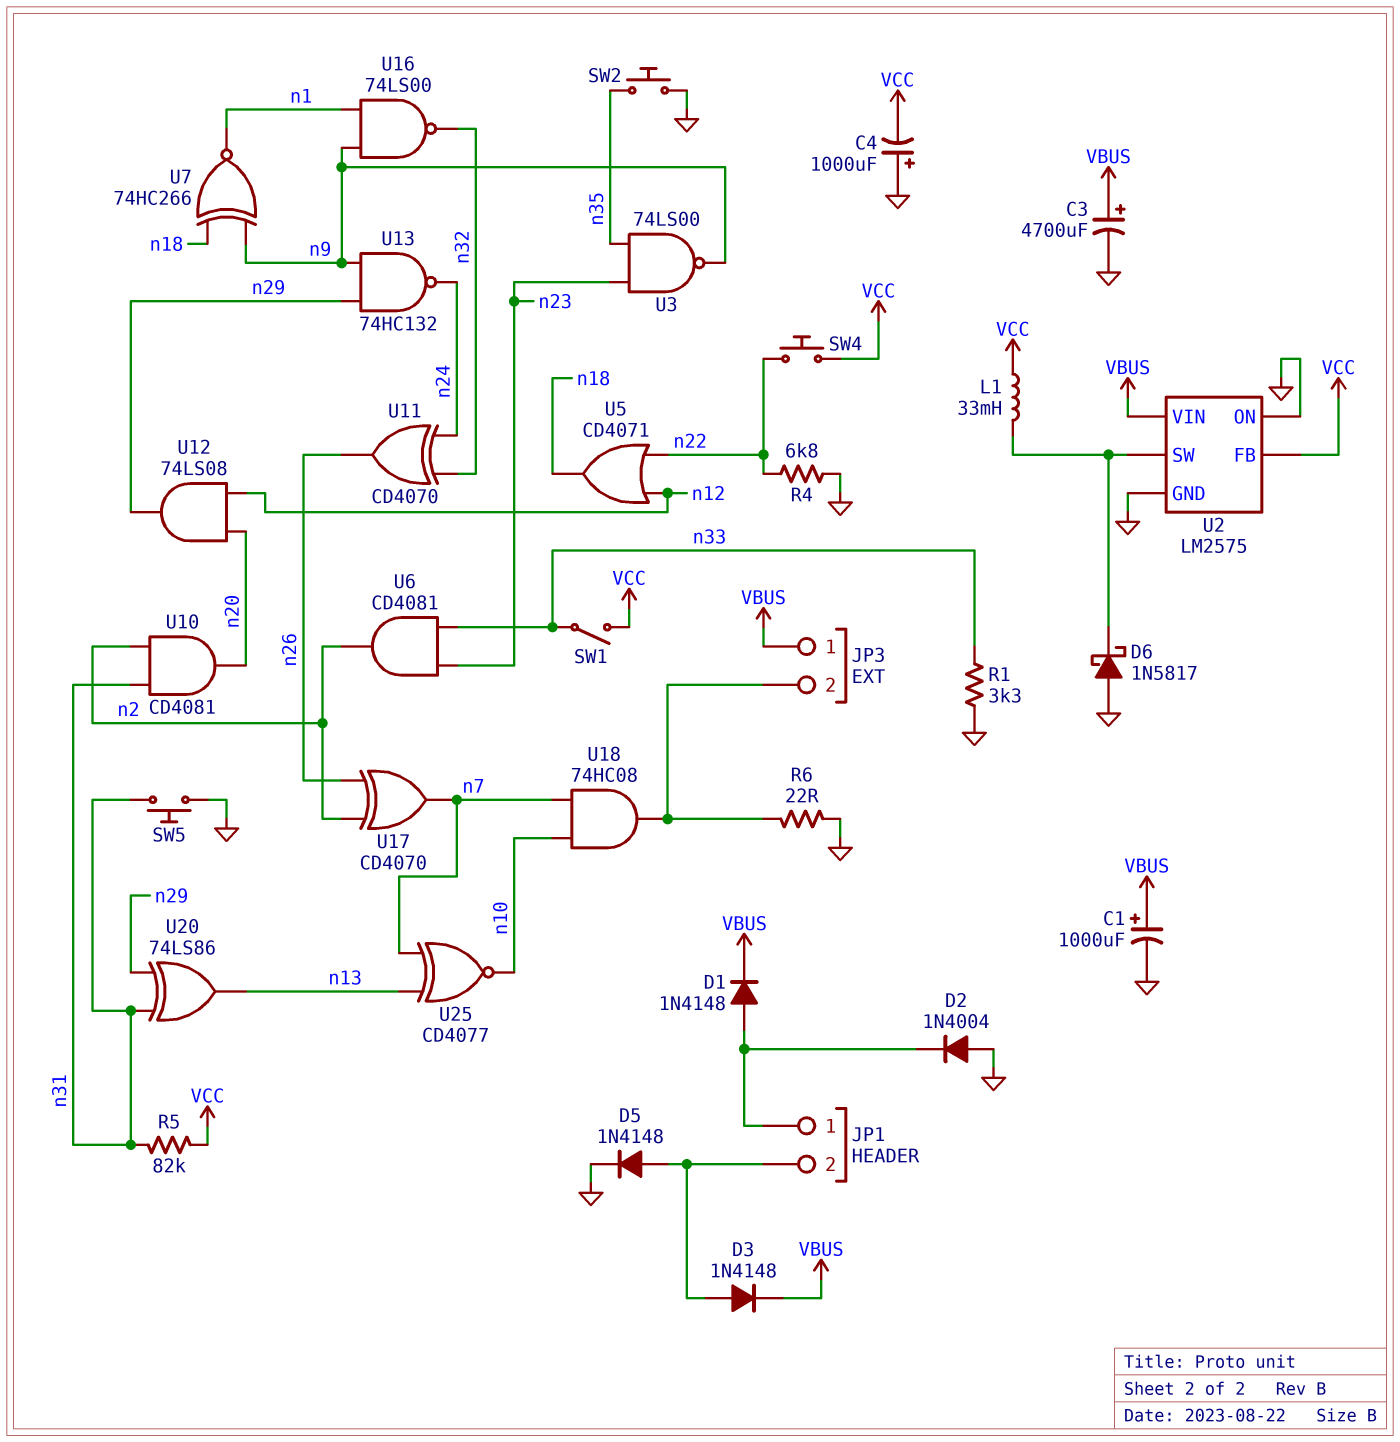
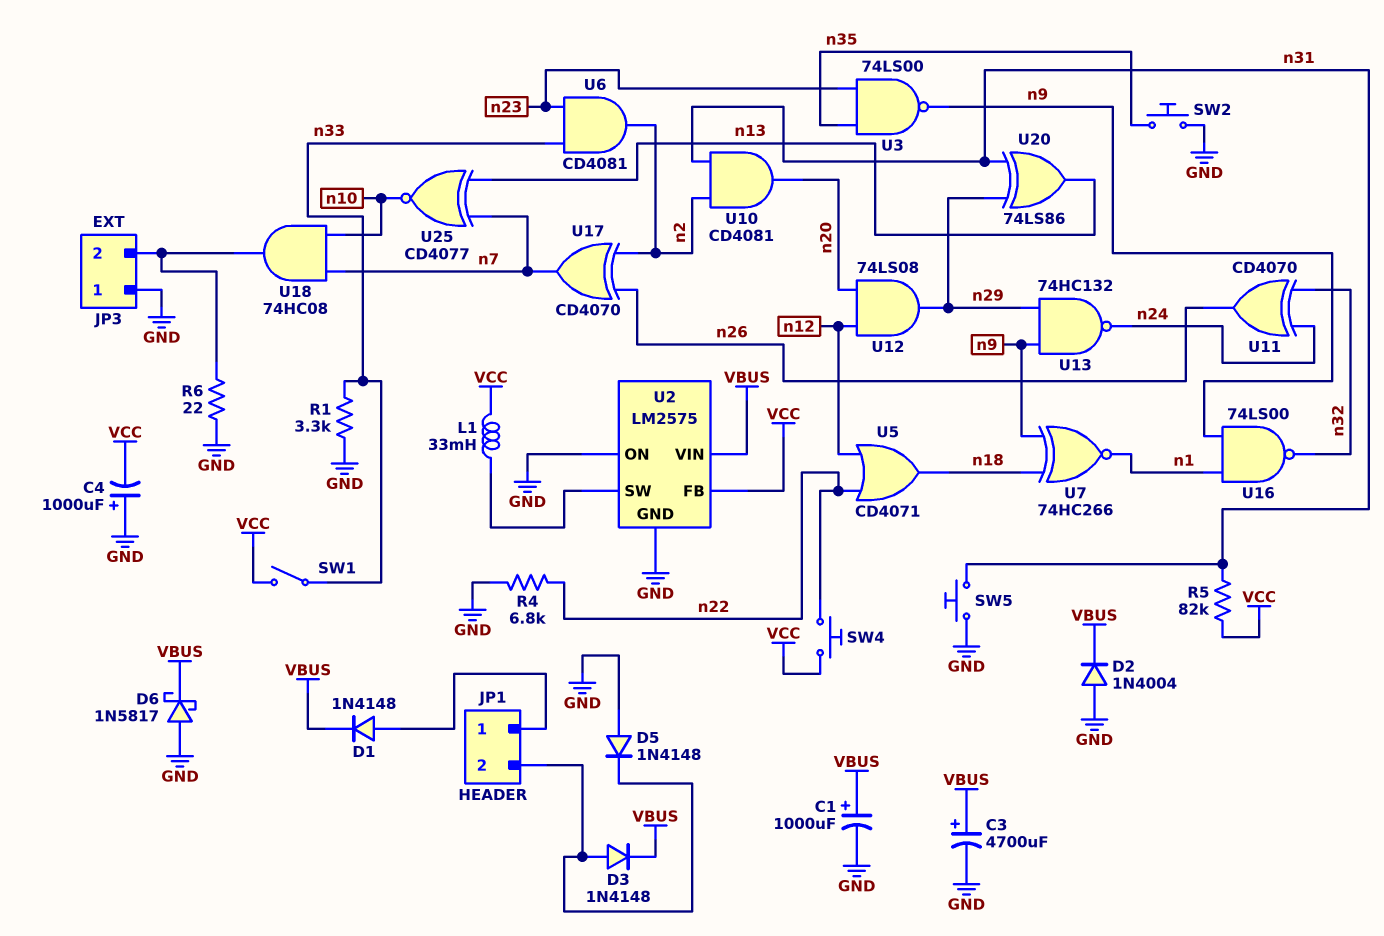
D2: diode 1N4004 (A GND, K JP1/1) -> diode 1N4004 (A GND, K VBUS)
D5: diode 1N4148 (A JP1/2, K GND) -> diode 1N4148 (A GND, K JP1/2)
D6: schottky 1N5817 (A GND, K U2/SW) -> schottky 1N5817 (A GND, K VBUS)
JP3 pin 1: VBUS -> GND

